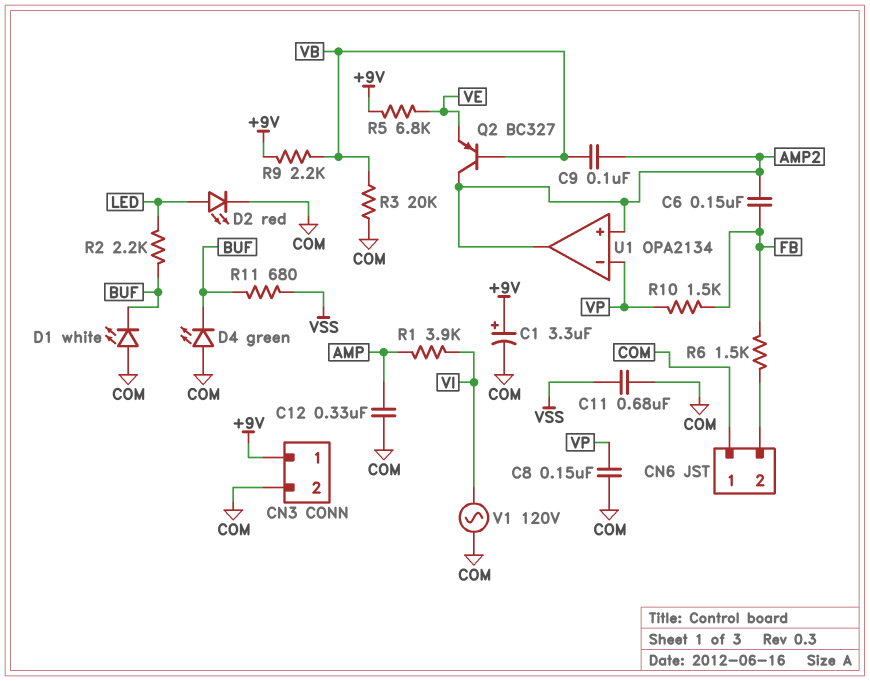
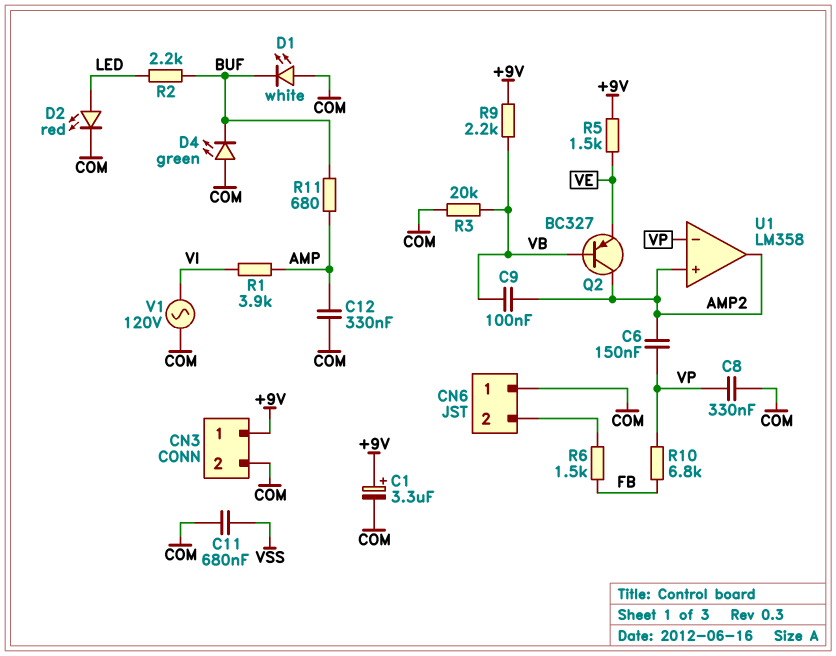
C6: 150nF (AMP2, FB) -> 150nF (AMP2, VP)
C8: 150nF (COM, VP) -> 330nF (COM, VP)
R5: 6.8k (+9V, VE) -> 1.5k (+9V, VE)
R10: 1.5k (FB, VP) -> 6.8k (FB, VP)
R11: 680 (BUF, VSS) -> 680 (AMP, BUF)
U1: OPA2134 -> LM358

